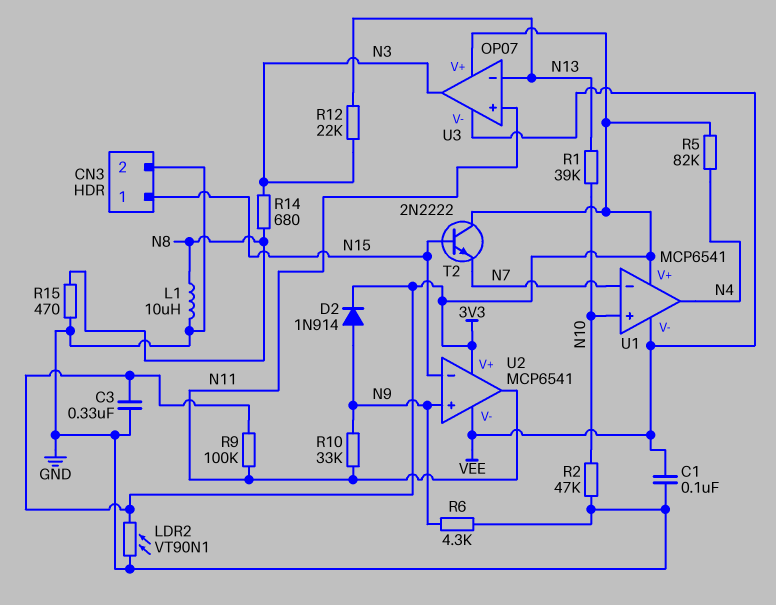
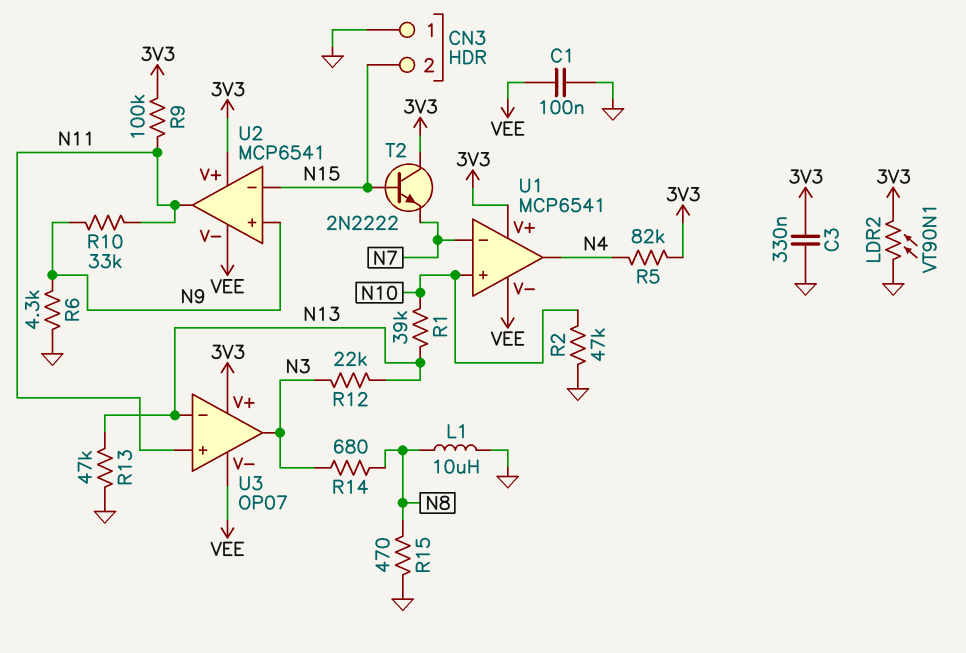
CN3 pin 1: N15 -> GND
CN3 pin 2: GND -> N15
D2: diode 1N914 (A N9, K 3V3) -> none
R13: none -> 47k (GND, N13)

